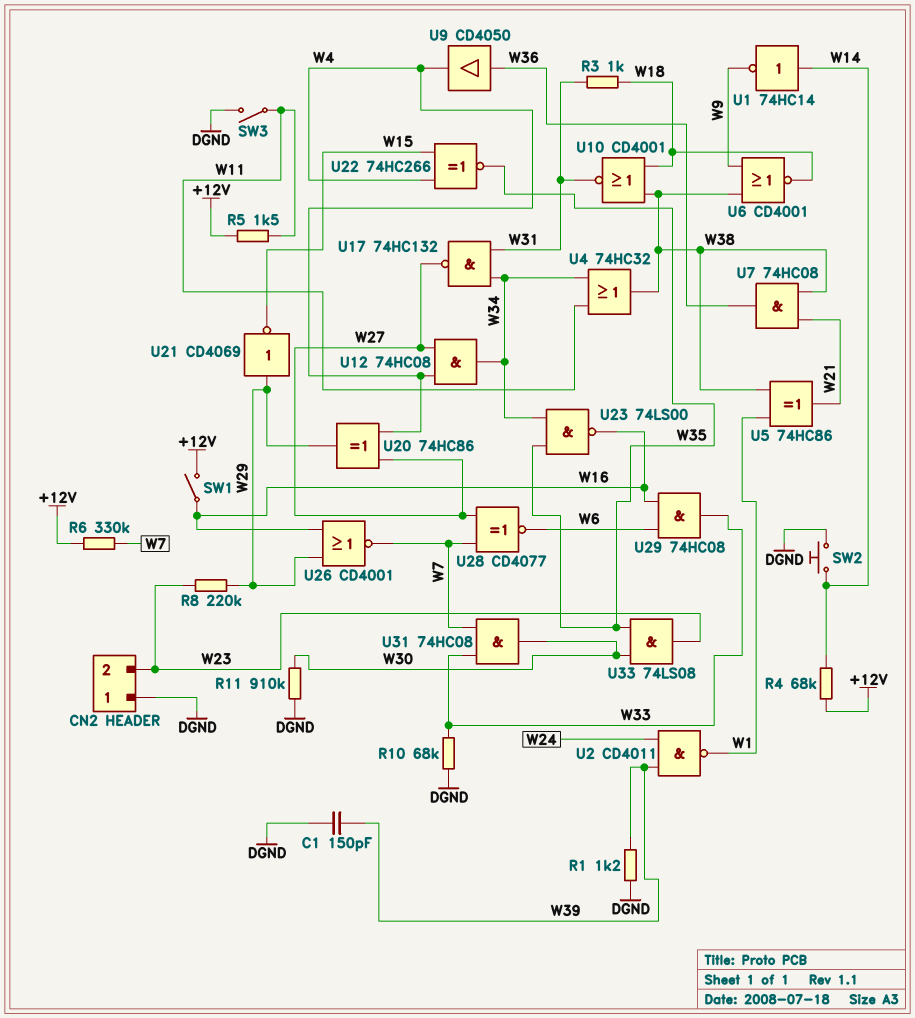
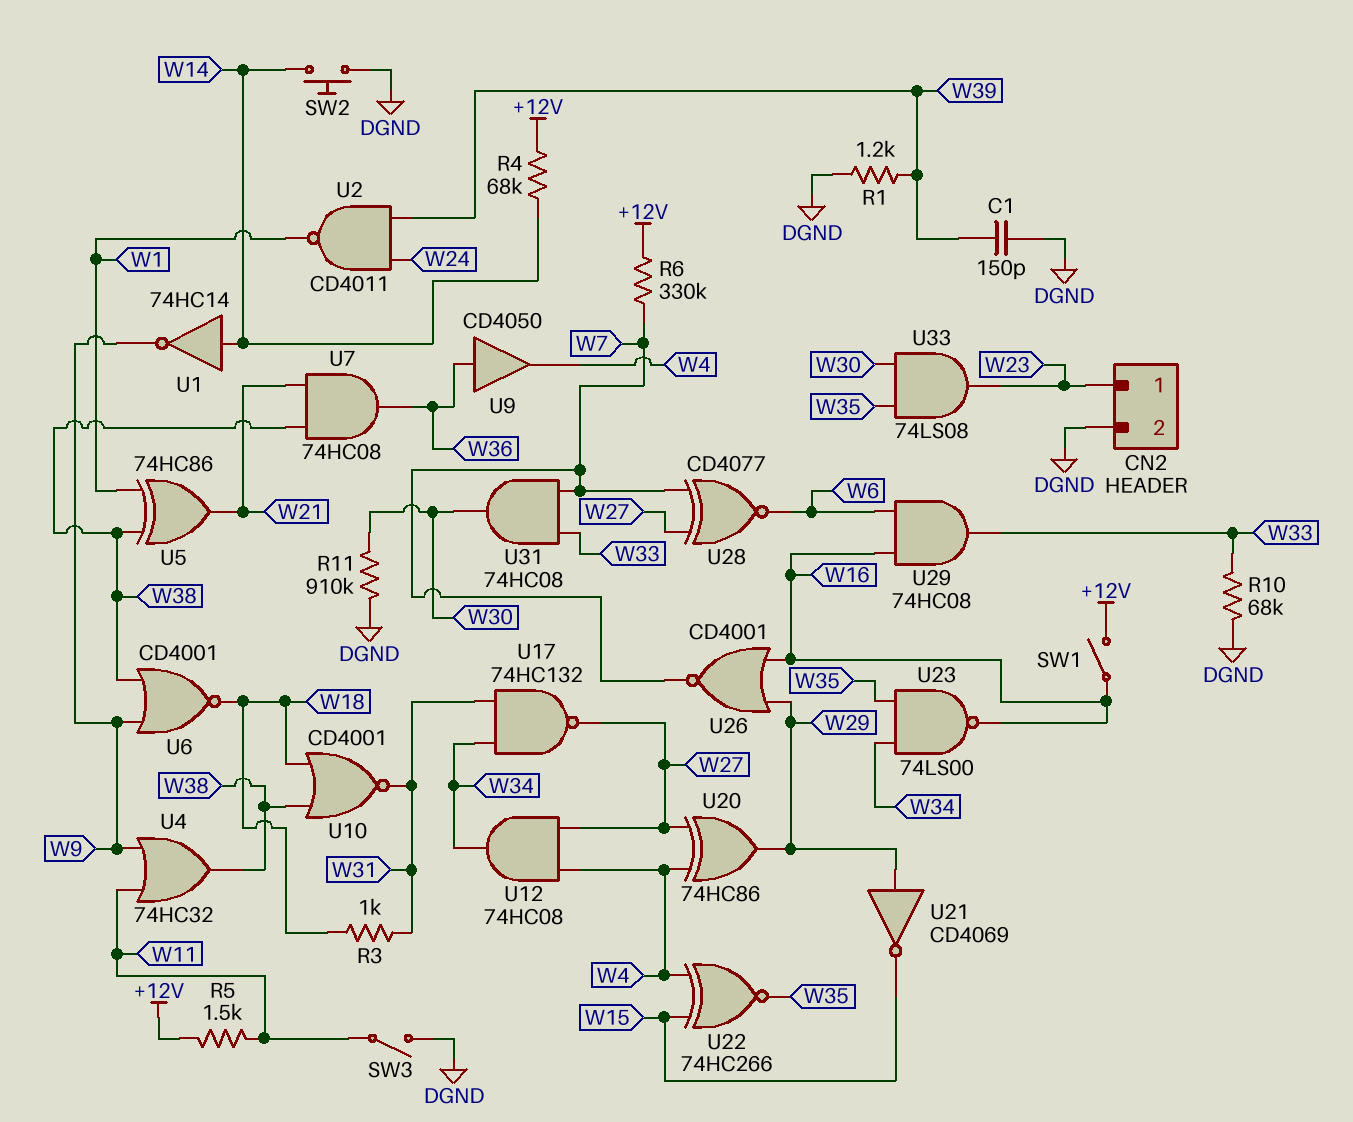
CN2 pin 1: DGND -> W23
CN2 pin 2: W23 -> DGND
R8: 220k (W23, W29) -> none
U4: OR 74HC32 (in W11, in W34, out W38) -> OR 74HC32 (in W9, in W11, out W38)

